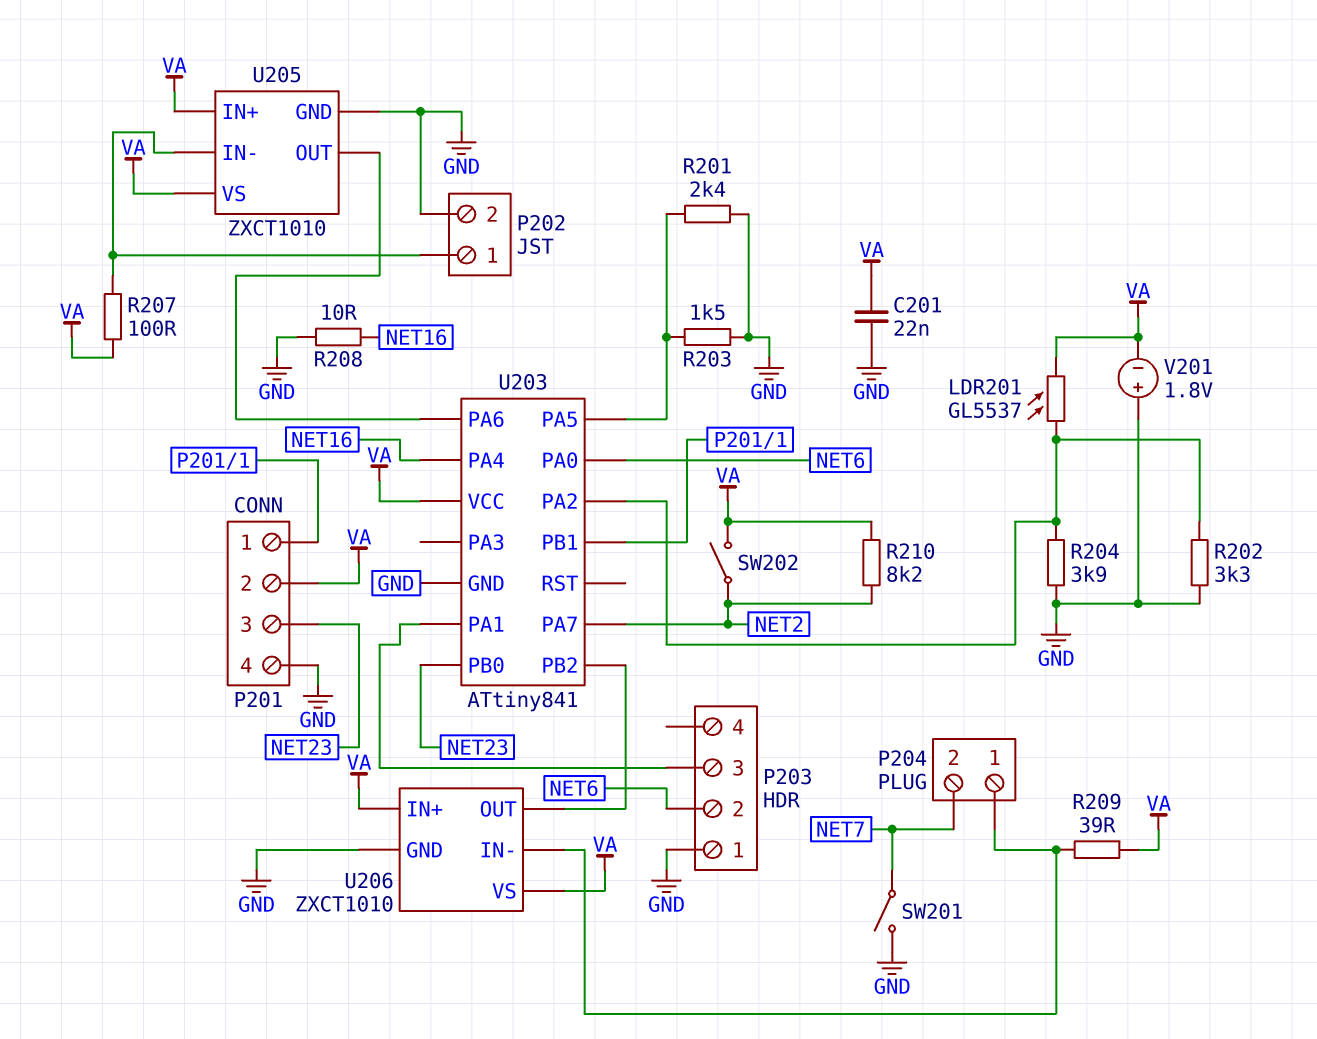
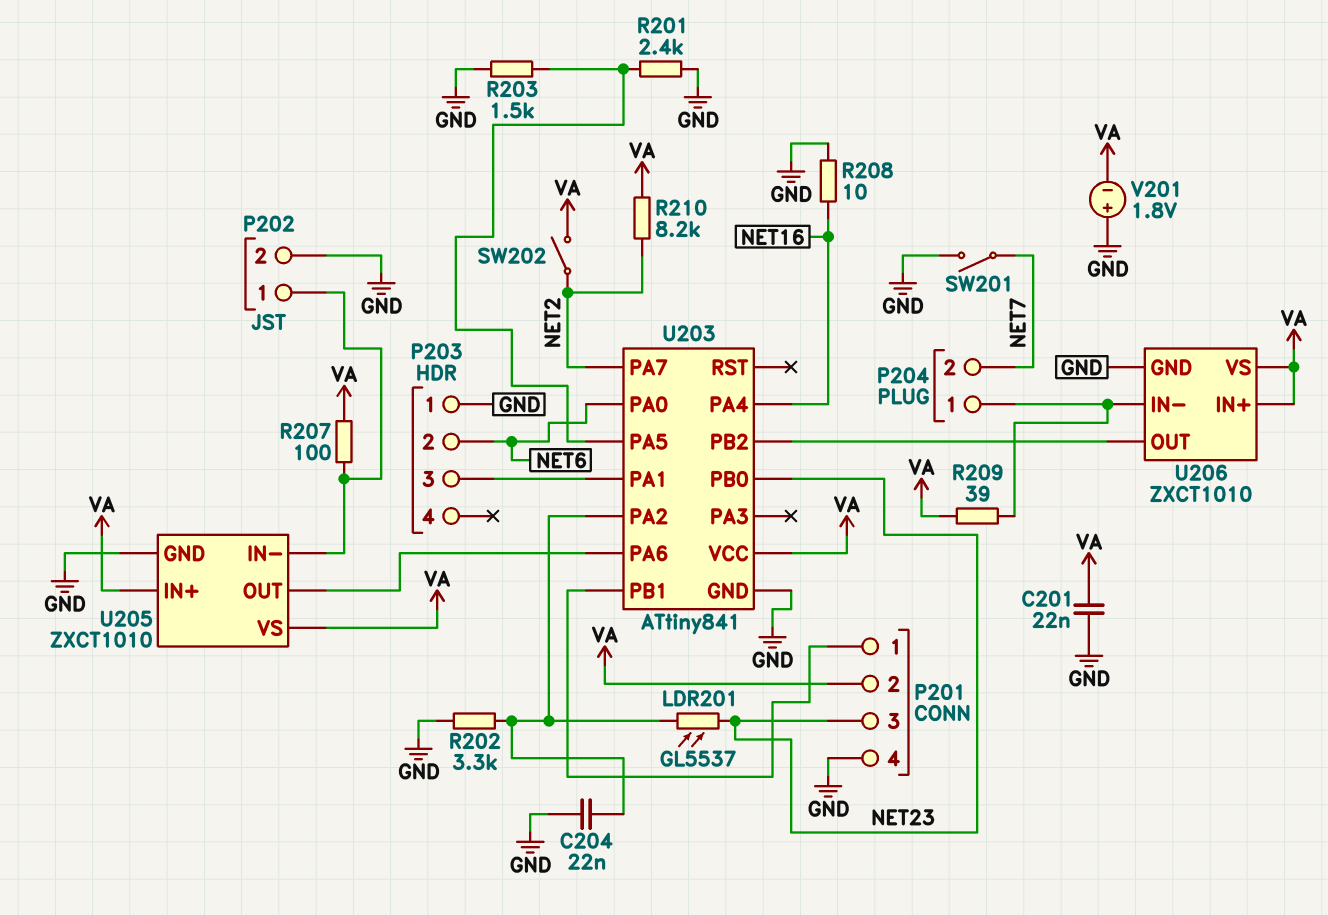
C204: none -> 22nF (GND, U203/PA2)
LDR201: GL5537 (U203/PA2, VA) -> GL5537 (NET23, U203/PA2)
R204: 3.9k (GND, U203/PA2) -> none

